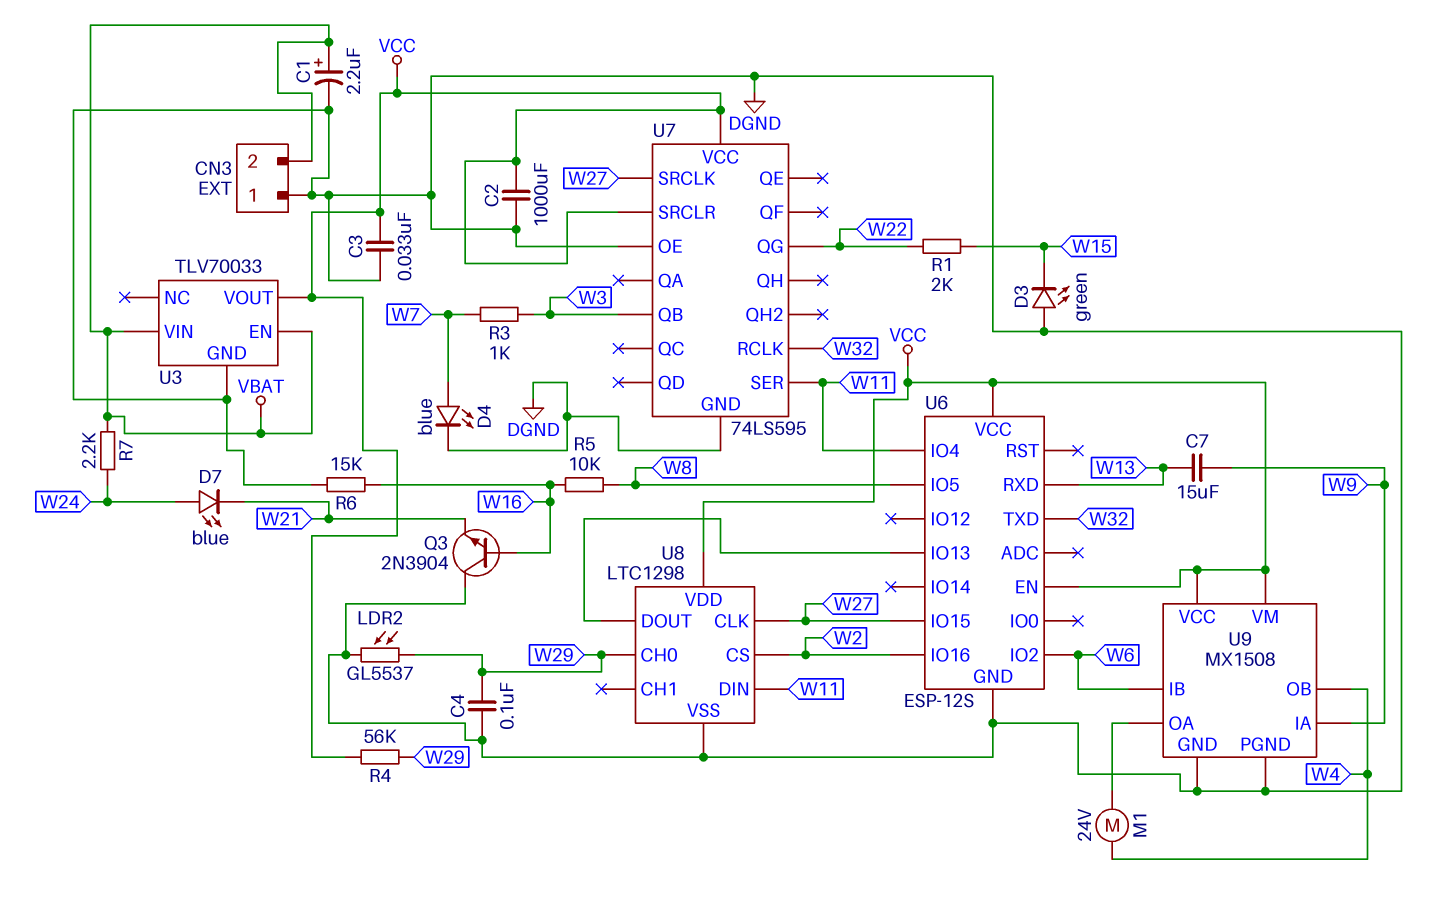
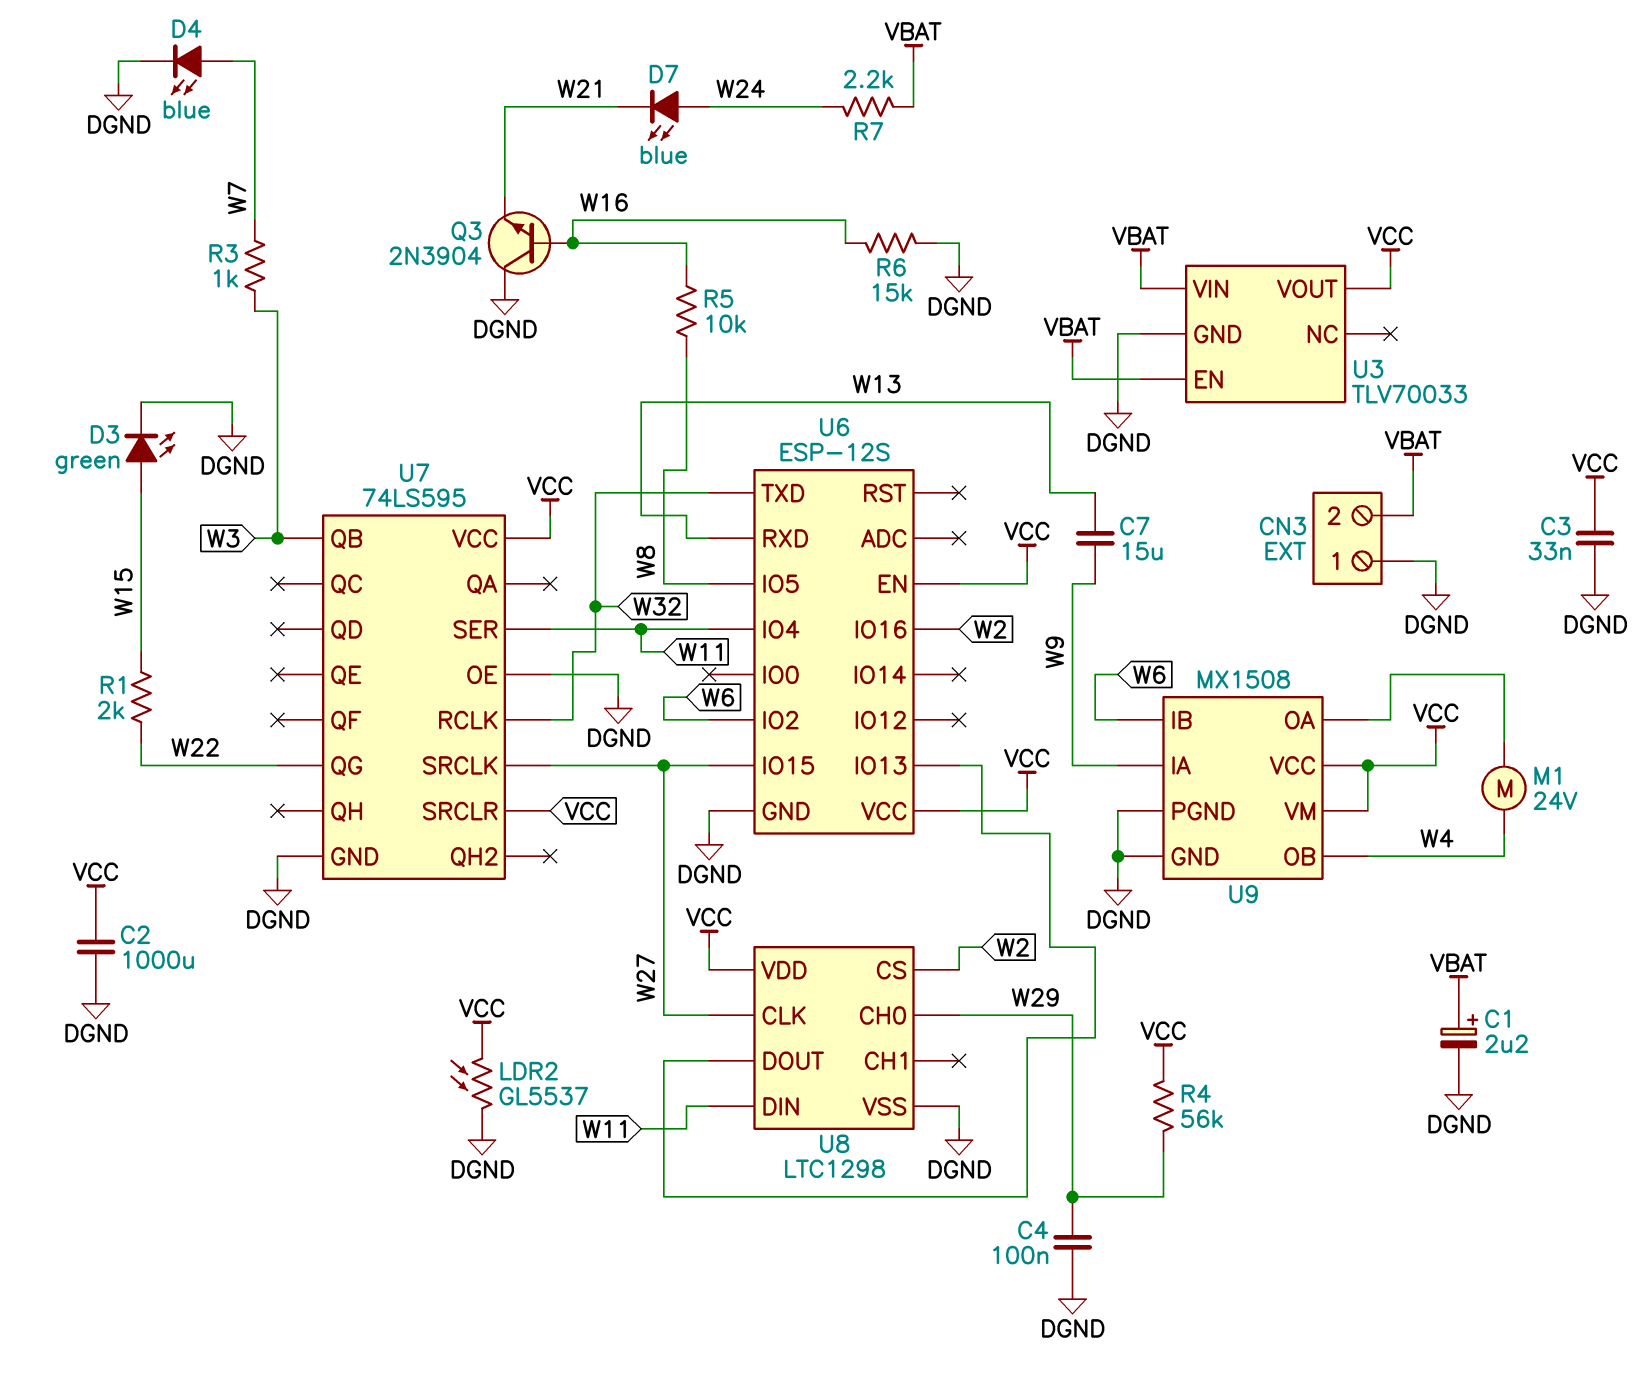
D3: LED green (A DGND, K W15) -> LED green (A W15, K DGND)
LDR2: GL5537 (DGND, W29) -> GL5537 (DGND, VCC)

